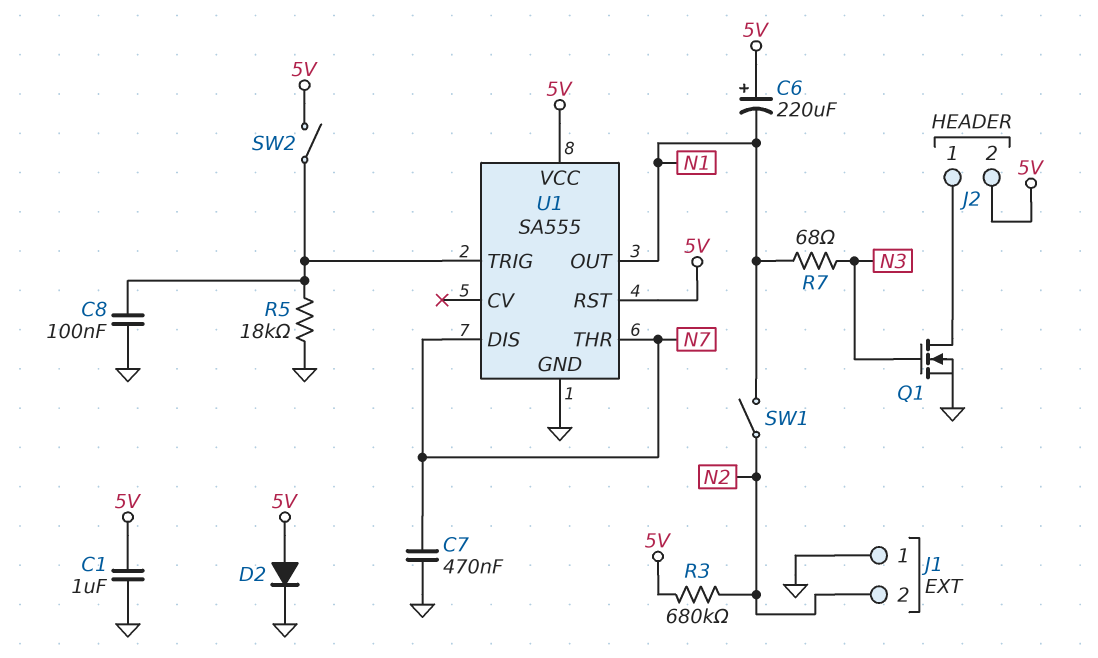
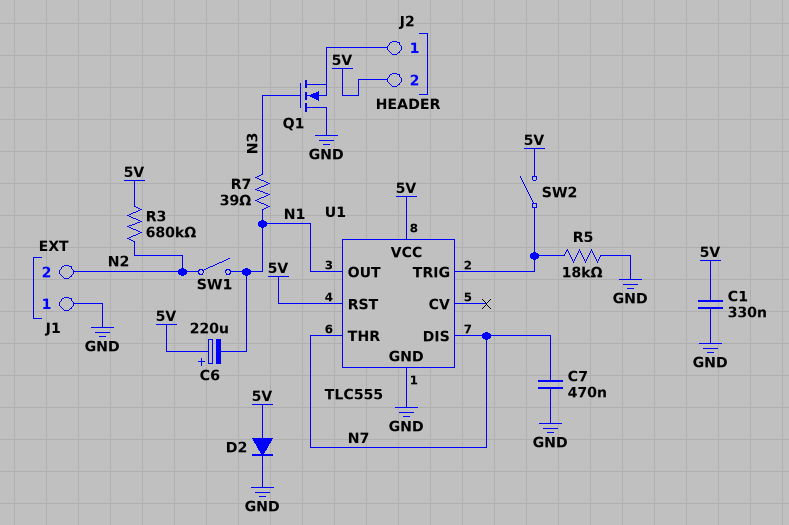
C1: 1uF (5V, GND) -> 330nF (5V, GND)
C8: 100nF (GND, U1/TRIG) -> none
Q1: NMOS (G N3, D J2/1, S GND) -> NMOS (G N3, D GND, S J2/1)
R7: 68 (N1, N3) -> 39 (N1, N3)
U1: SA555 -> TLC555

